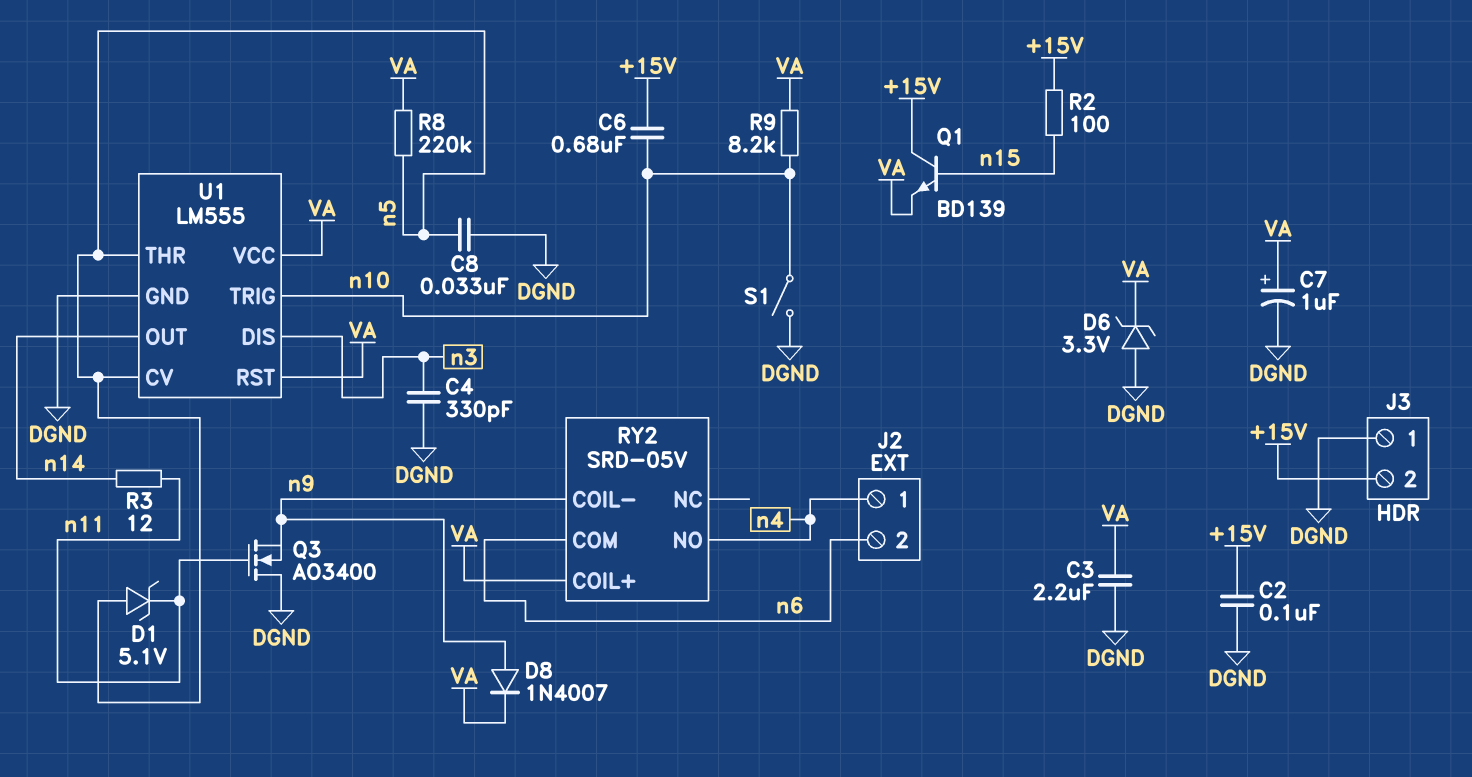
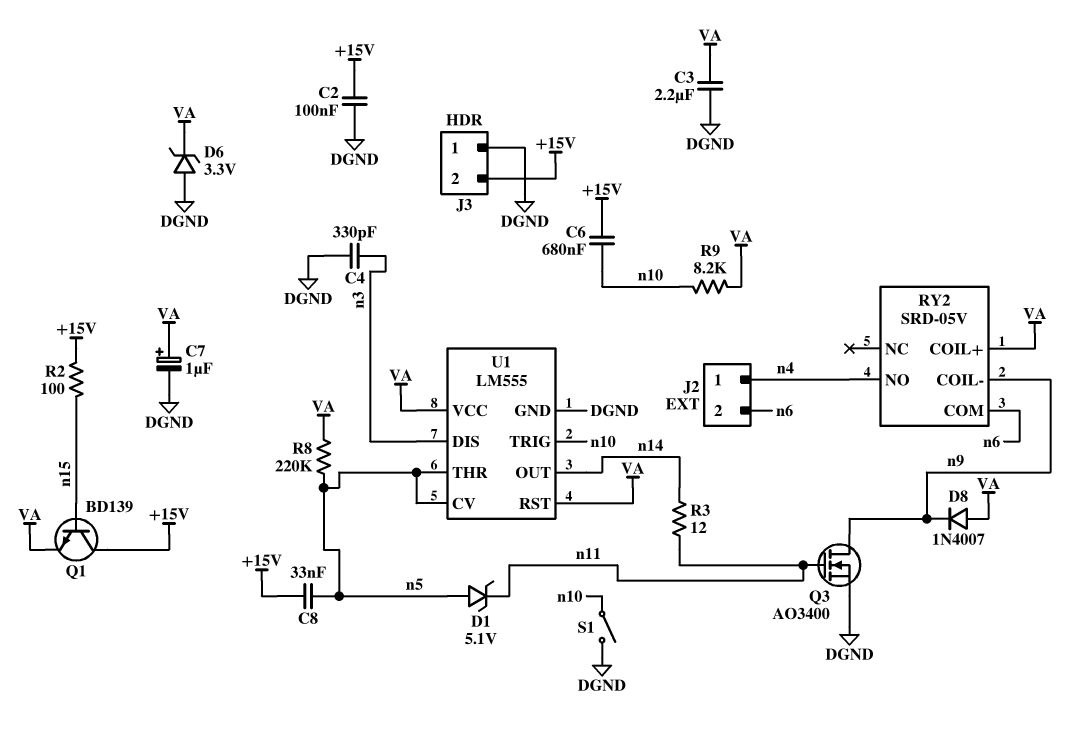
C8: 33nF (DGND, n5) -> 33nF (+15V, n5)
D8: diode 1N4007 (A n9, K VA) -> diode 1N4007 (A VA, K n9)
Q3: NMOS AO3400 (G n11, D DGND, S n9) -> NMOS AO3400 (G n11, D n9, S DGND)

